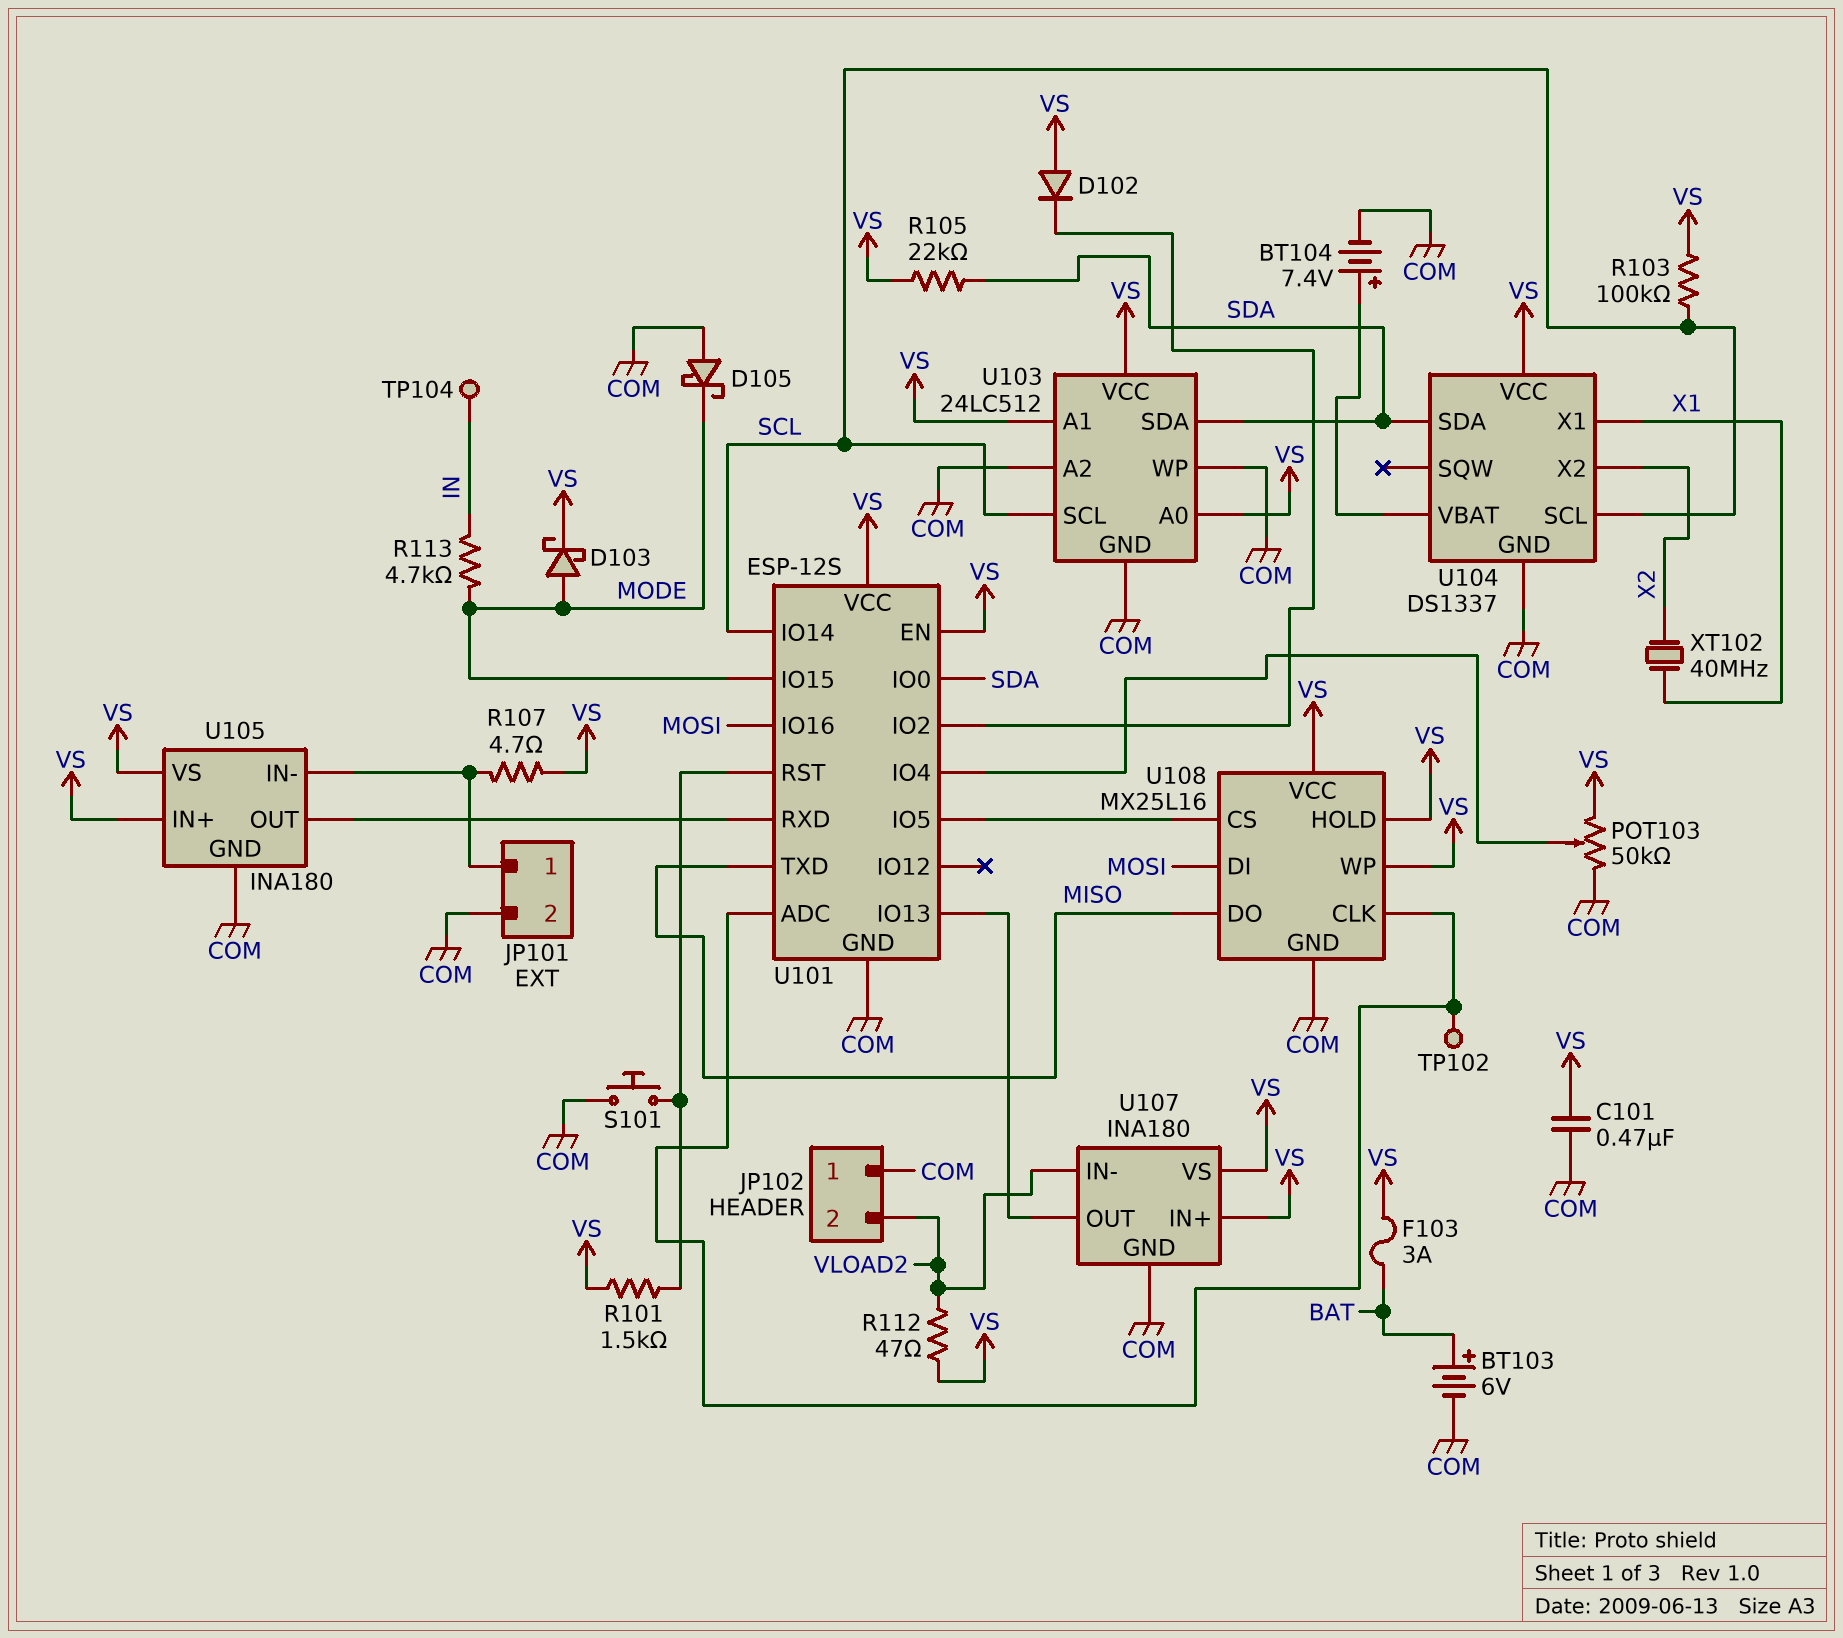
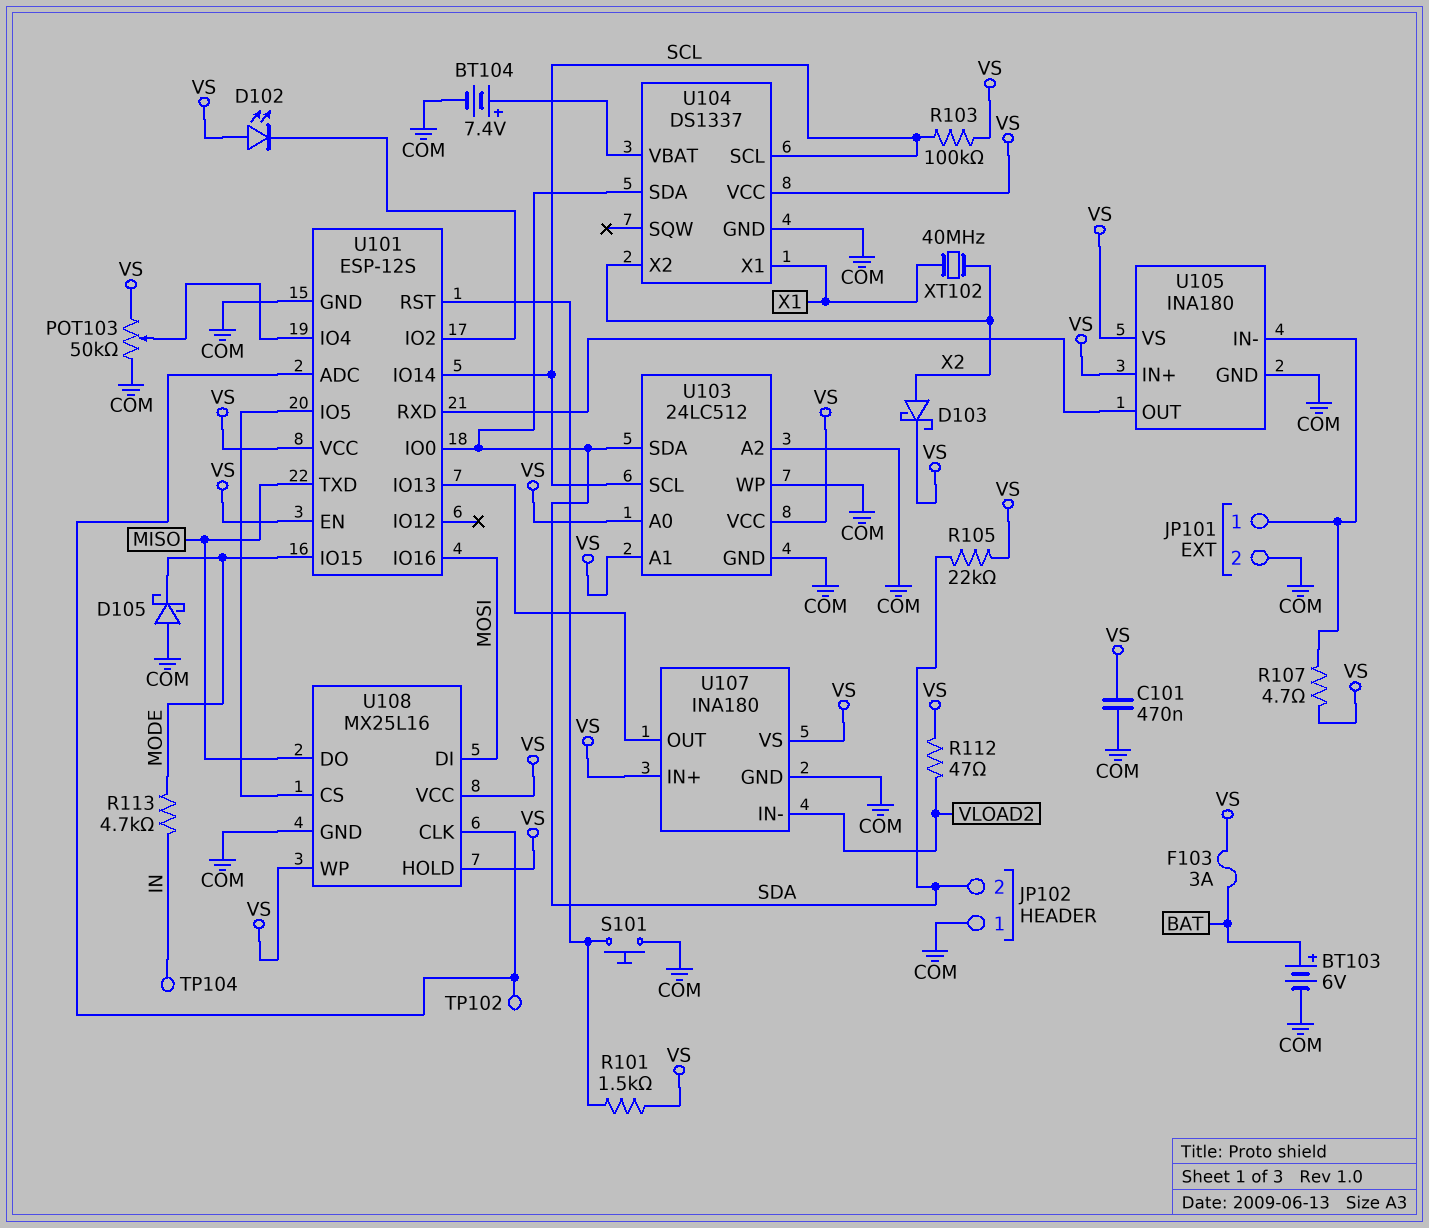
D102: diode (A VS, K U101/IO2) -> LED (A VS, K U101/IO2)
D103: schottky (A MODE, K VS) -> schottky (A X2, K VS)
JP102 pin 2: VLOAD2 -> SDA

